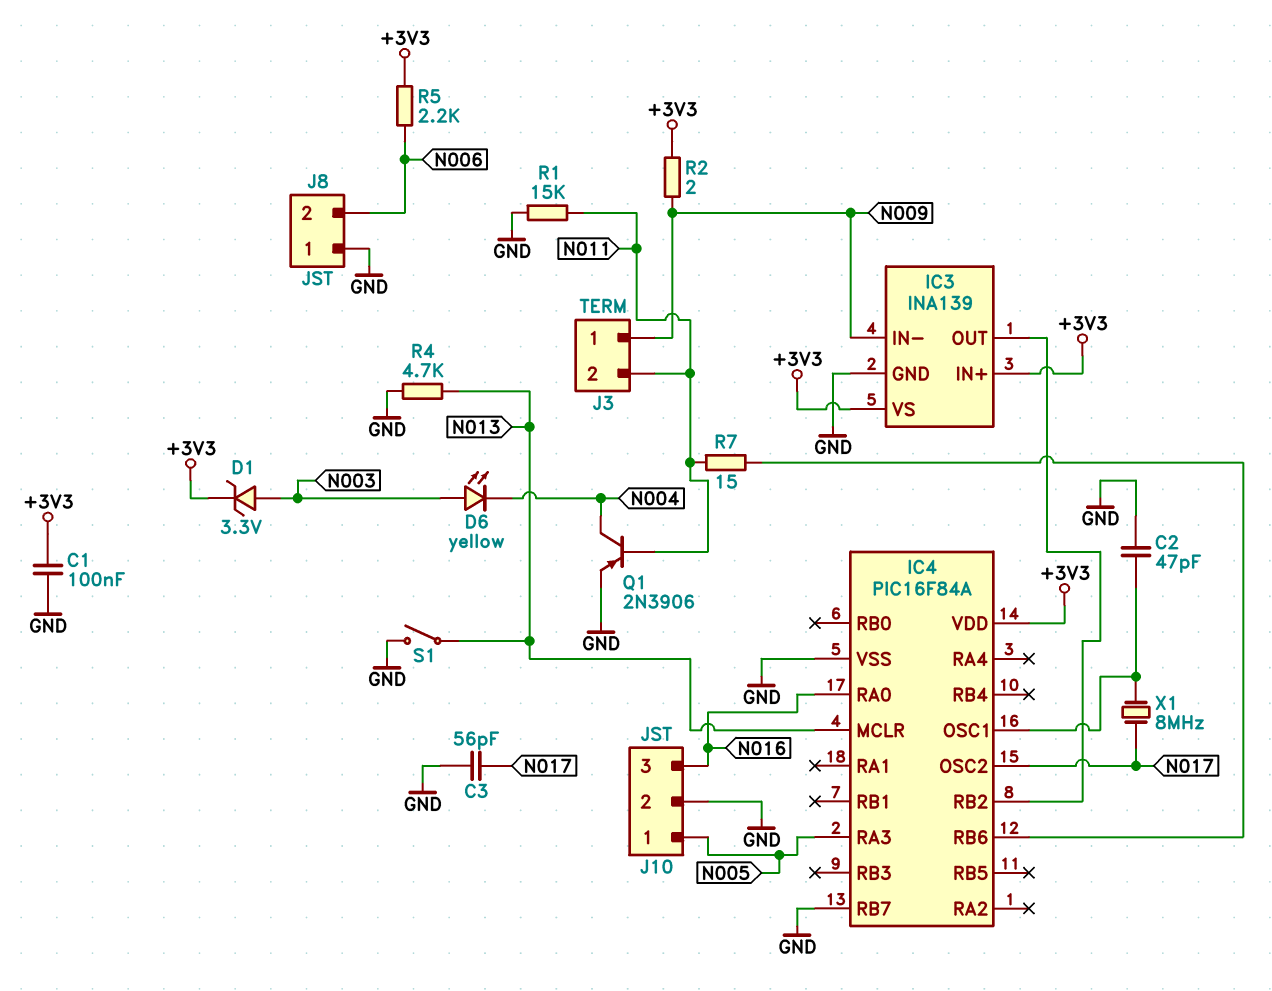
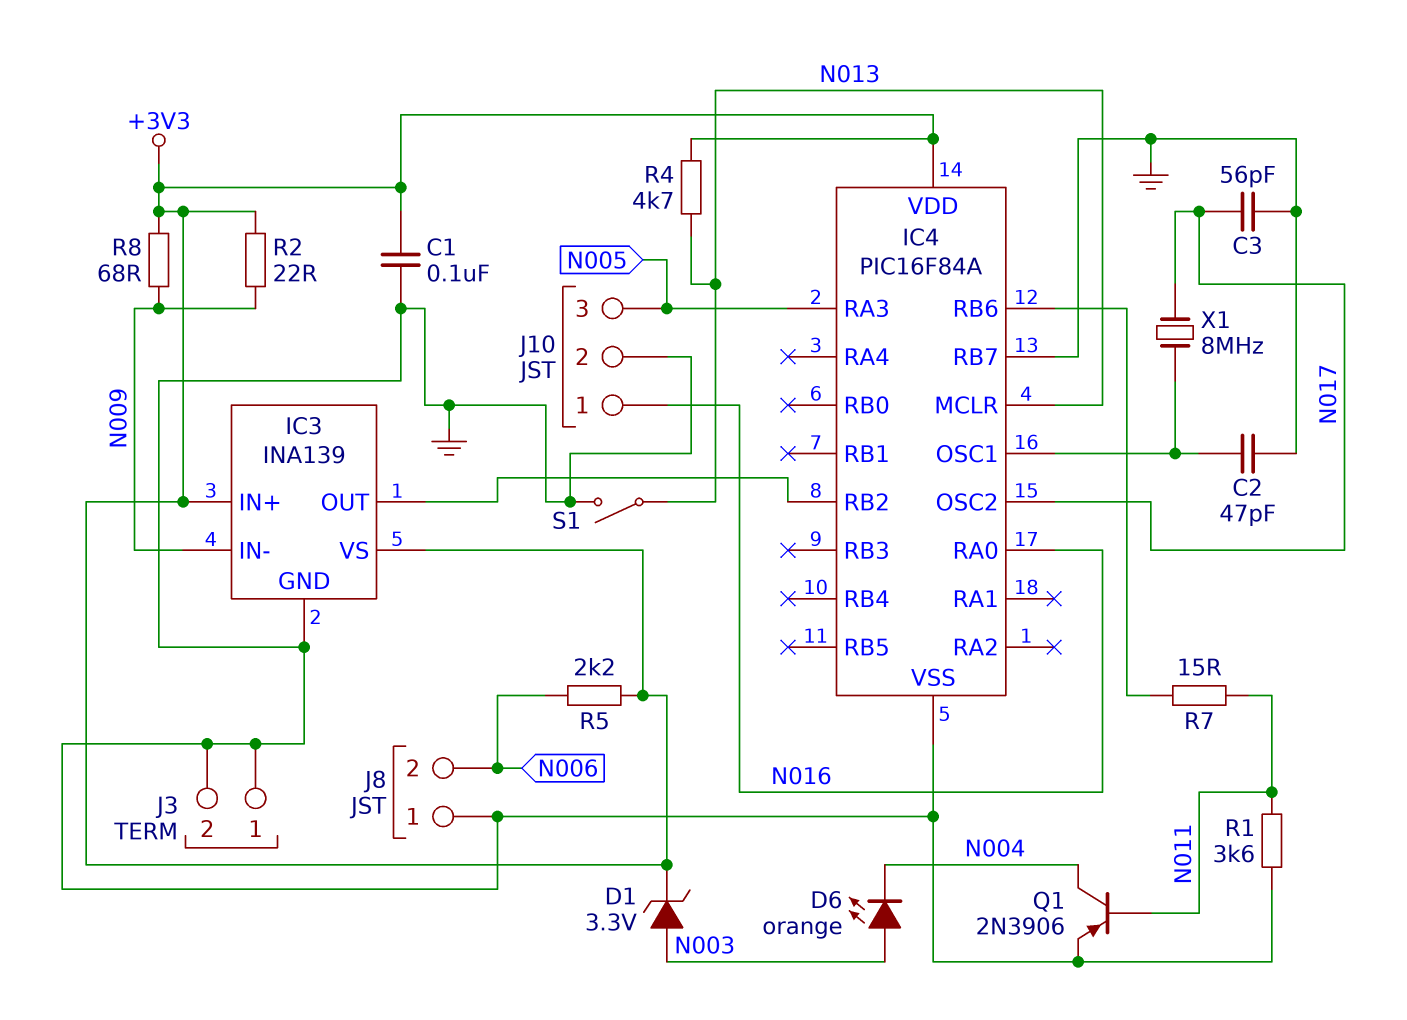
D6: LED yellow (A N003, K N004) -> LED orange (A N003, K N004)
J3 pin 1: N009 -> GND
J3 pin 2: N011 -> GND
J10 pin 1: N005 -> N016
J10 pin 3: N016 -> N005
R1: 15k (GND, N011) -> 3.6k (GND, N011)
R2: 2 (+3V3, N009) -> 22 (+3V3, N009)
R4: 4.7k (GND, N013) -> 4.7k (+3V3, N013)
R8: none -> 68 (+3V3, N009)

